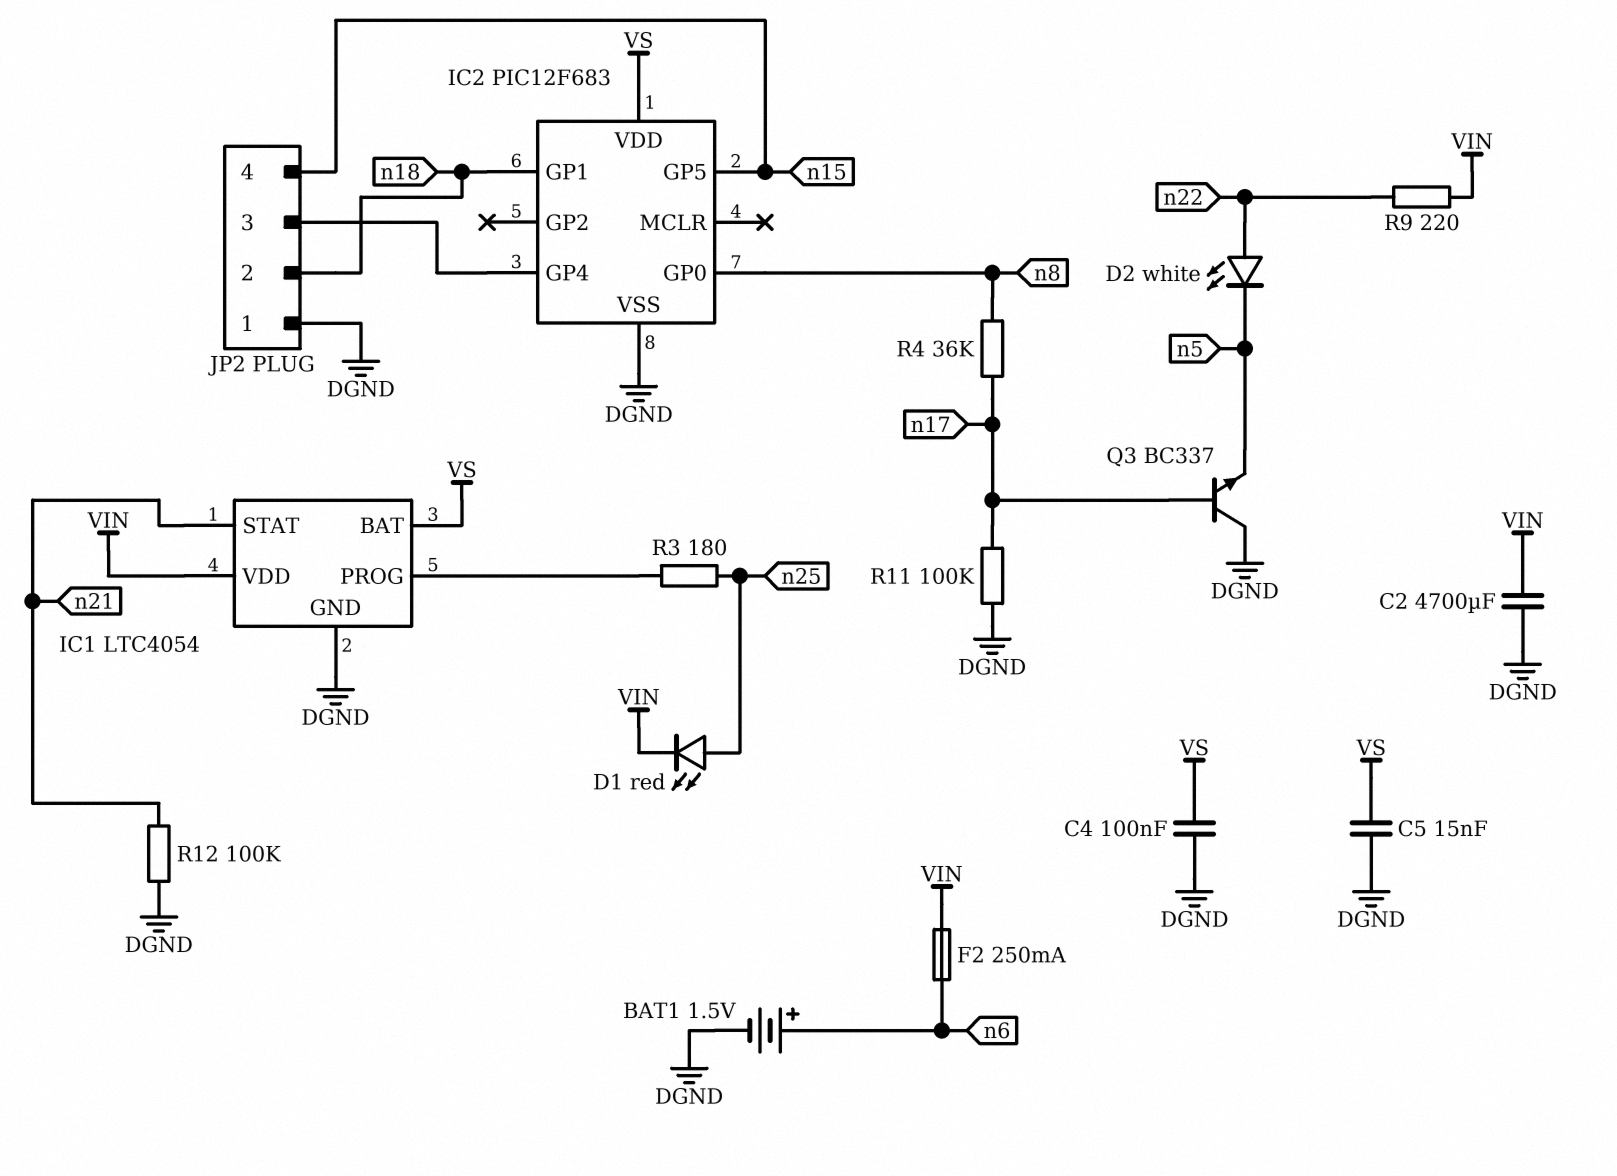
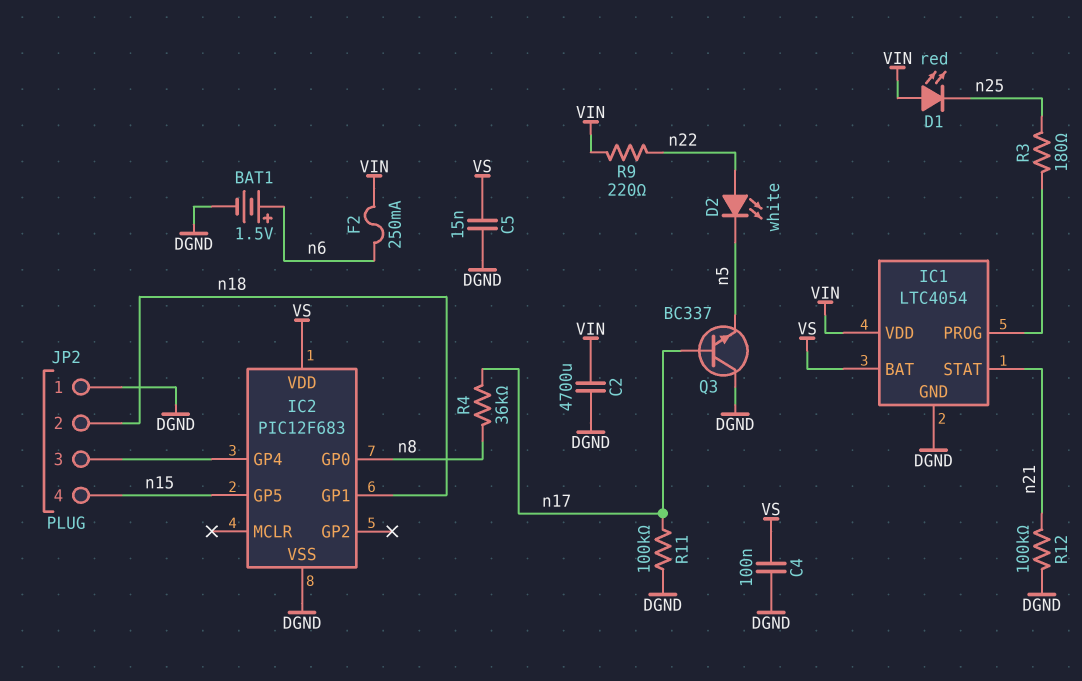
D1: LED red (A n25, K VIN) -> LED red (A VIN, K n25)

